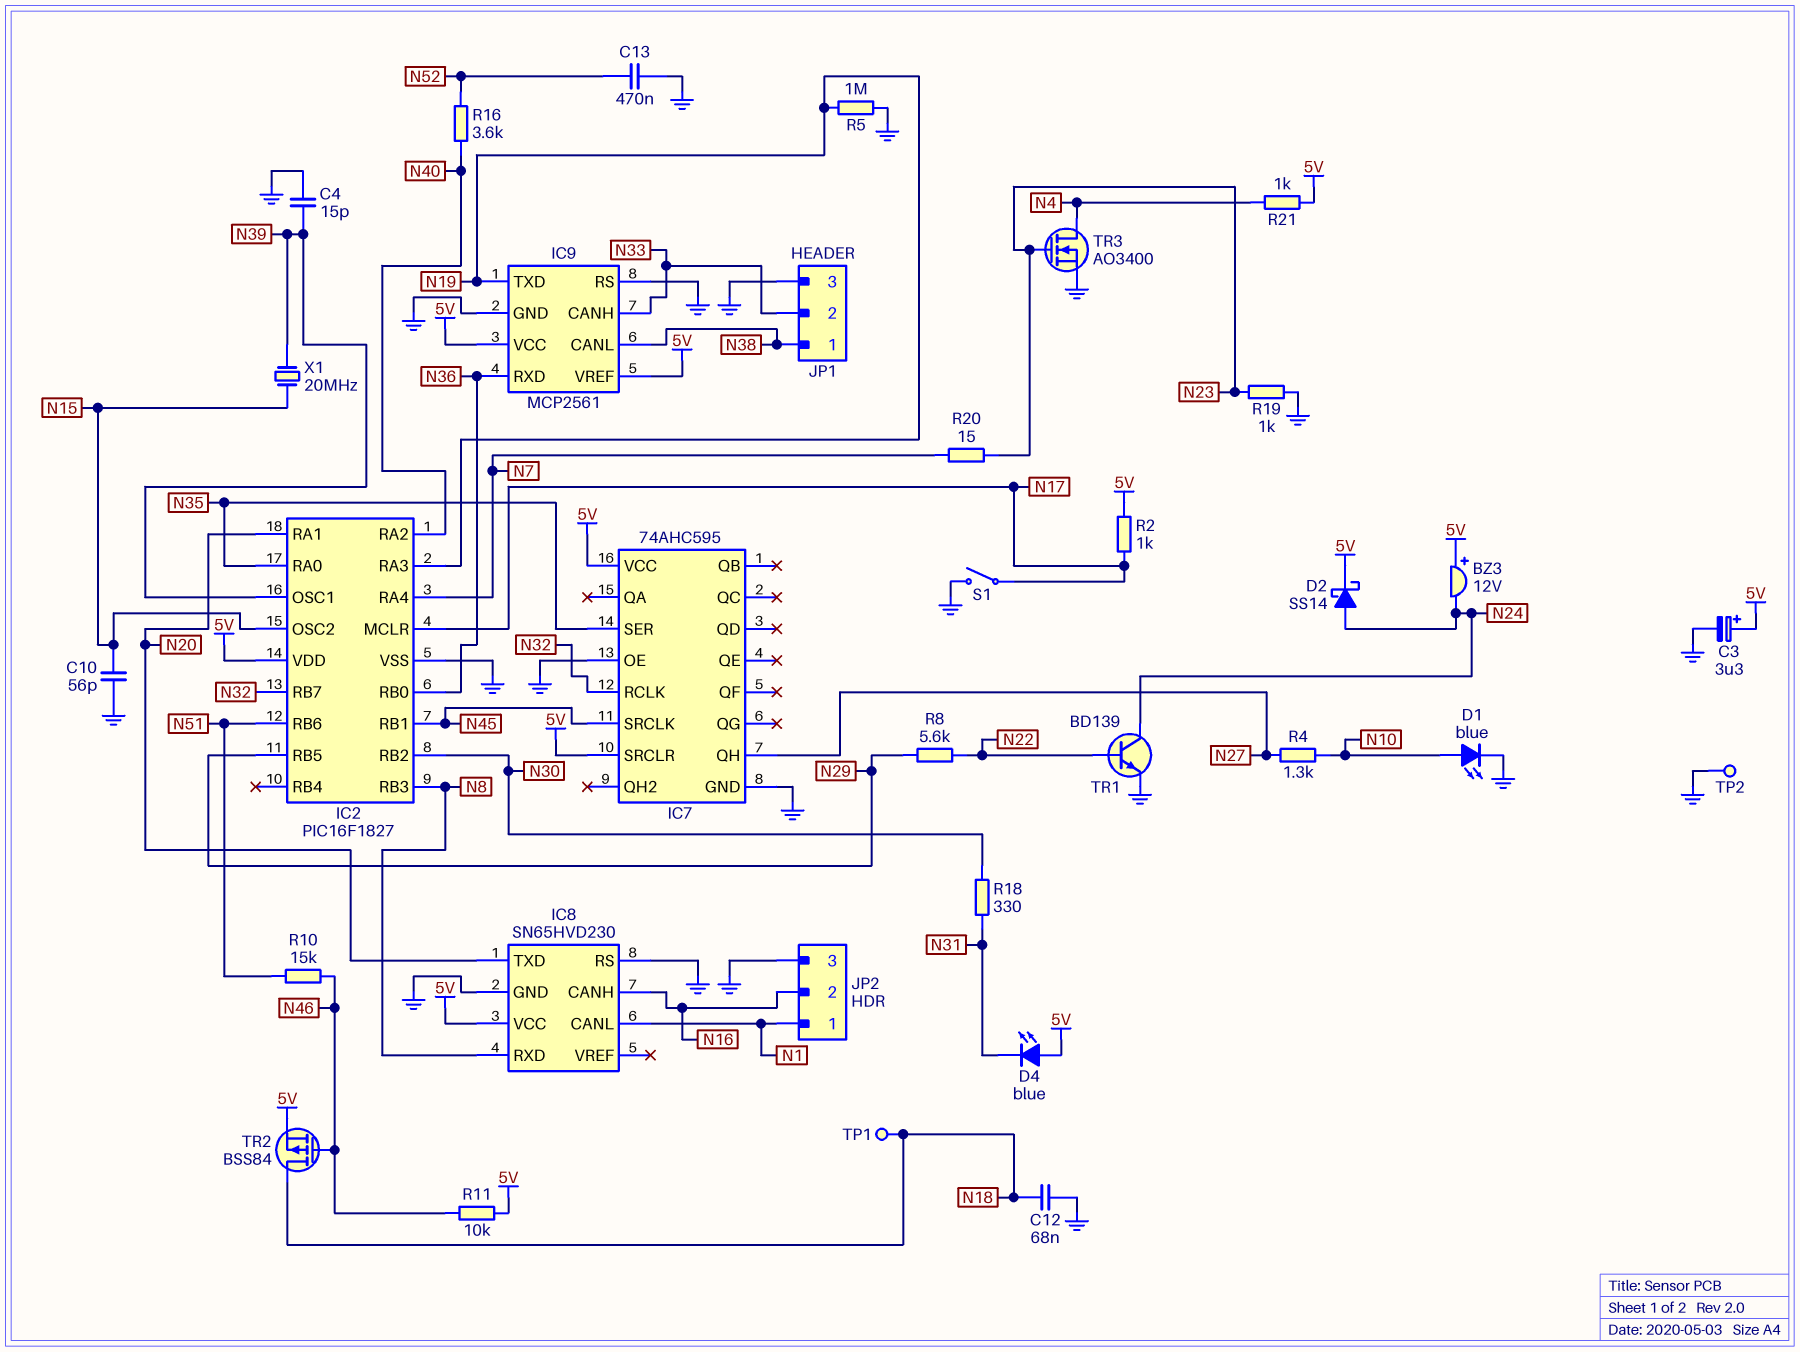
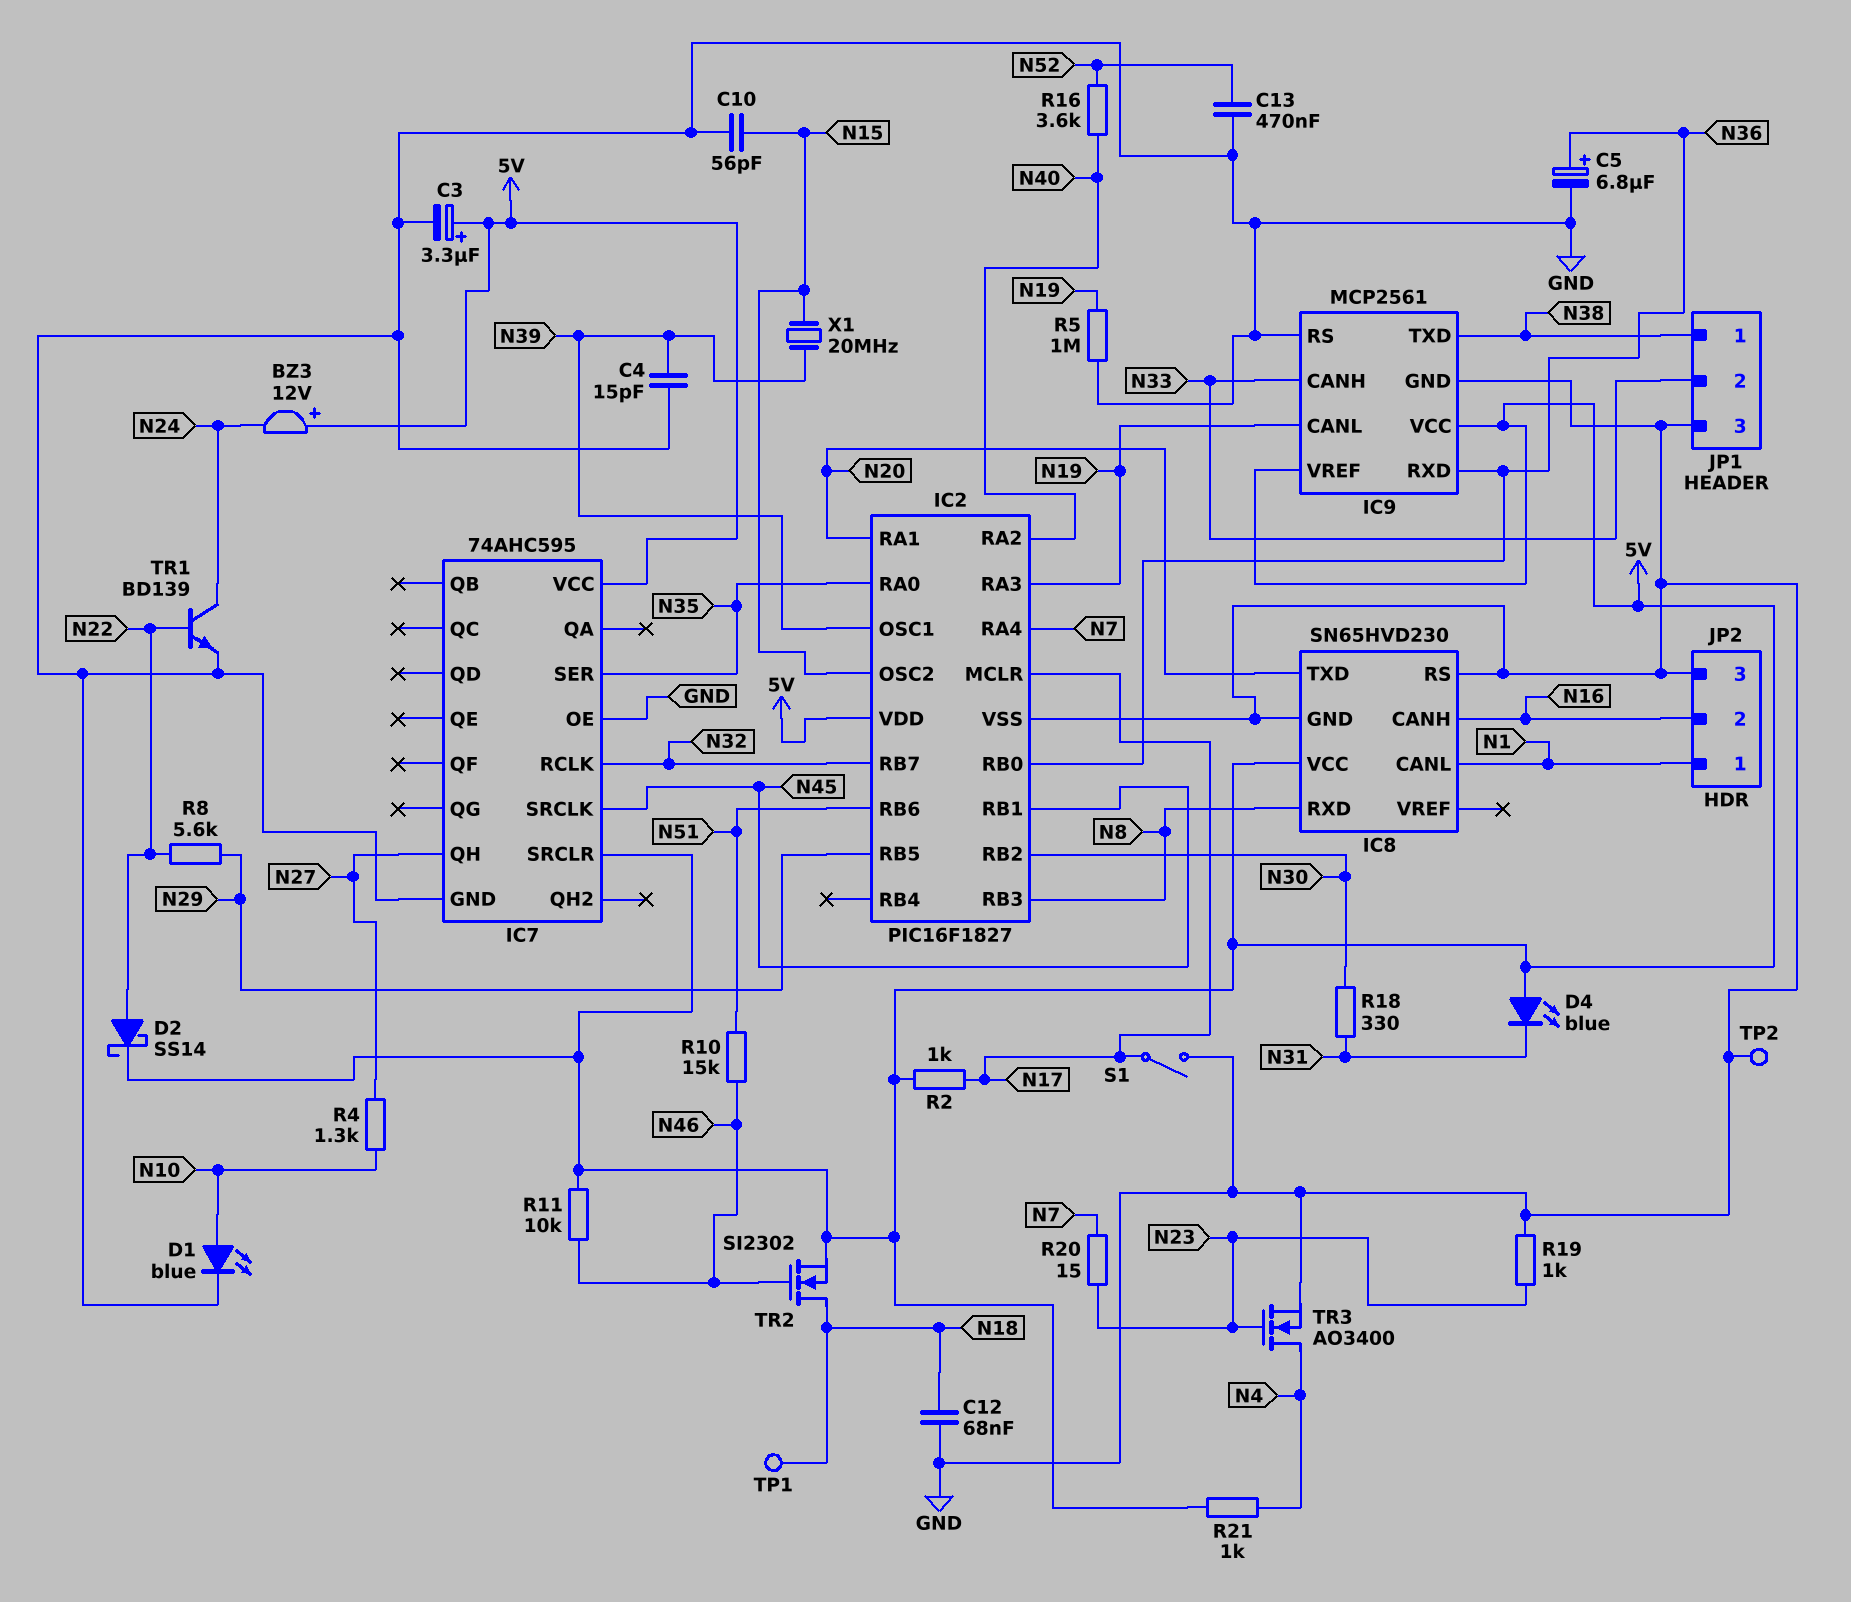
C5: none -> 6.8uF (plus N36, minus GND)
D2: schottky SS14 (A N24, K 5V) -> schottky SS14 (A N22, K 5V)
IC9 pin CANL: N38 -> N19
IC9 pin TXD: N19 -> N38
TR2: PMOS BSS84 (G N46, D N18, S 5V) -> NMOS SI2302 (G N46, D N18, S 5V)

